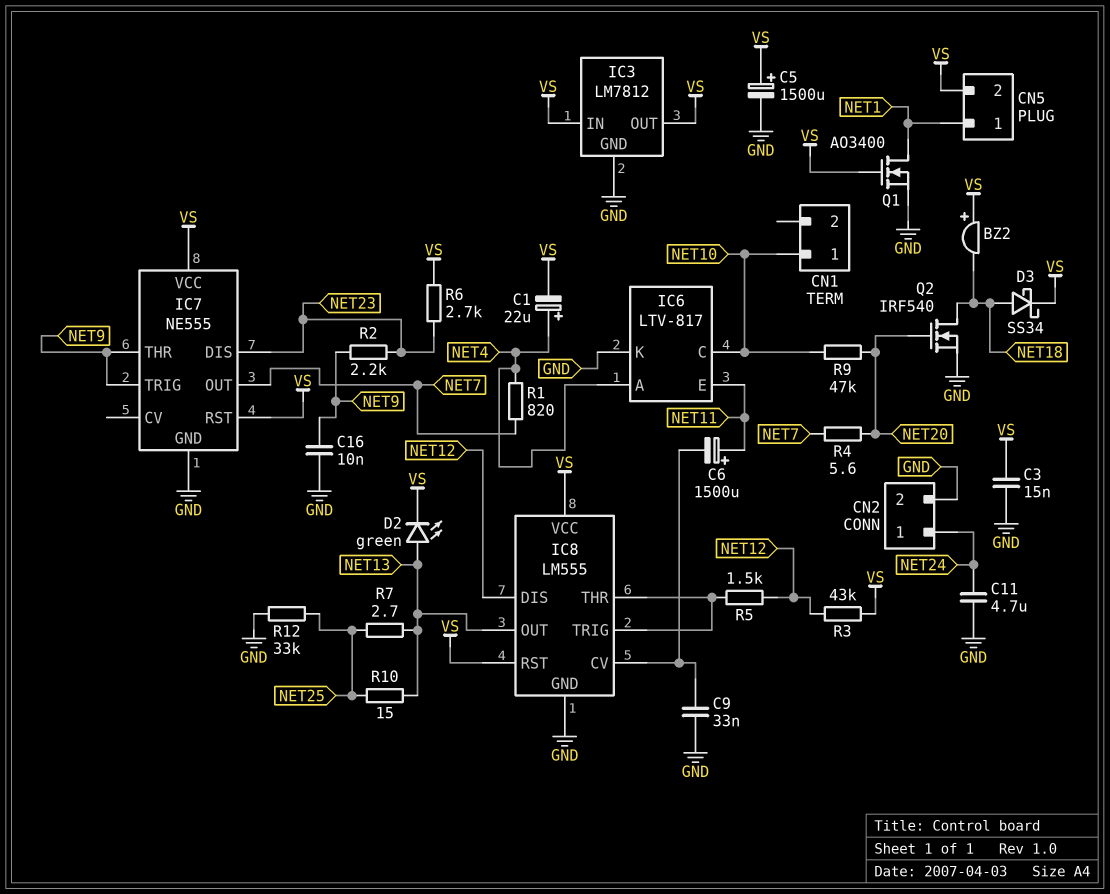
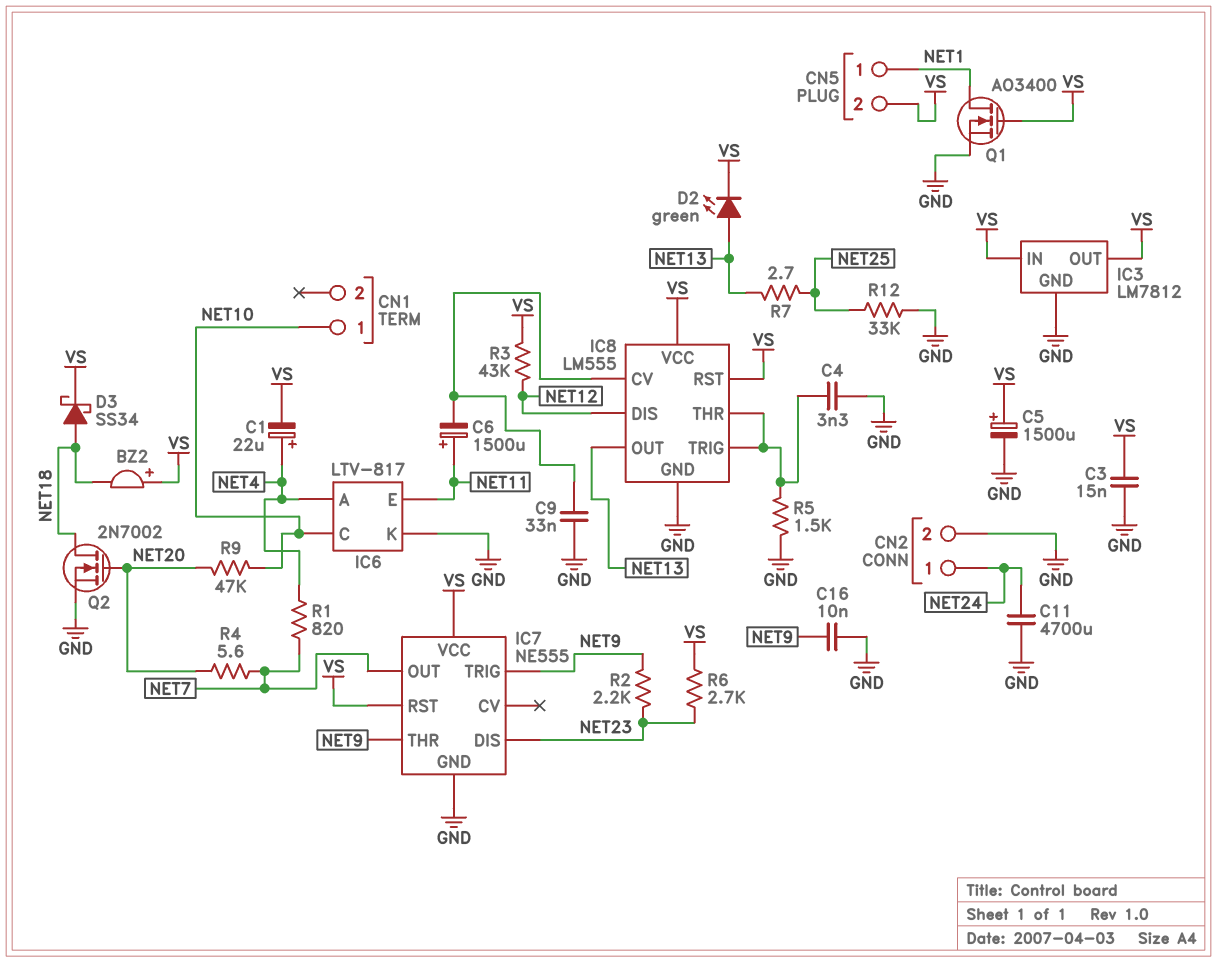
C4: none -> 3.3nF (GND, IC8/THR)
C11: 4.7uF (GND, NET24) -> 4700uF (GND, NET24)
Q2: NMOS IRF540 (G NET20, D NET18, S GND) -> NMOS 2N7002 (G NET20, D NET18, S GND)
R5: 1.5k (IC8/THR, NET12) -> 1.5k (GND, IC8/THR)
R10: 15 (NET13, NET25) -> none

